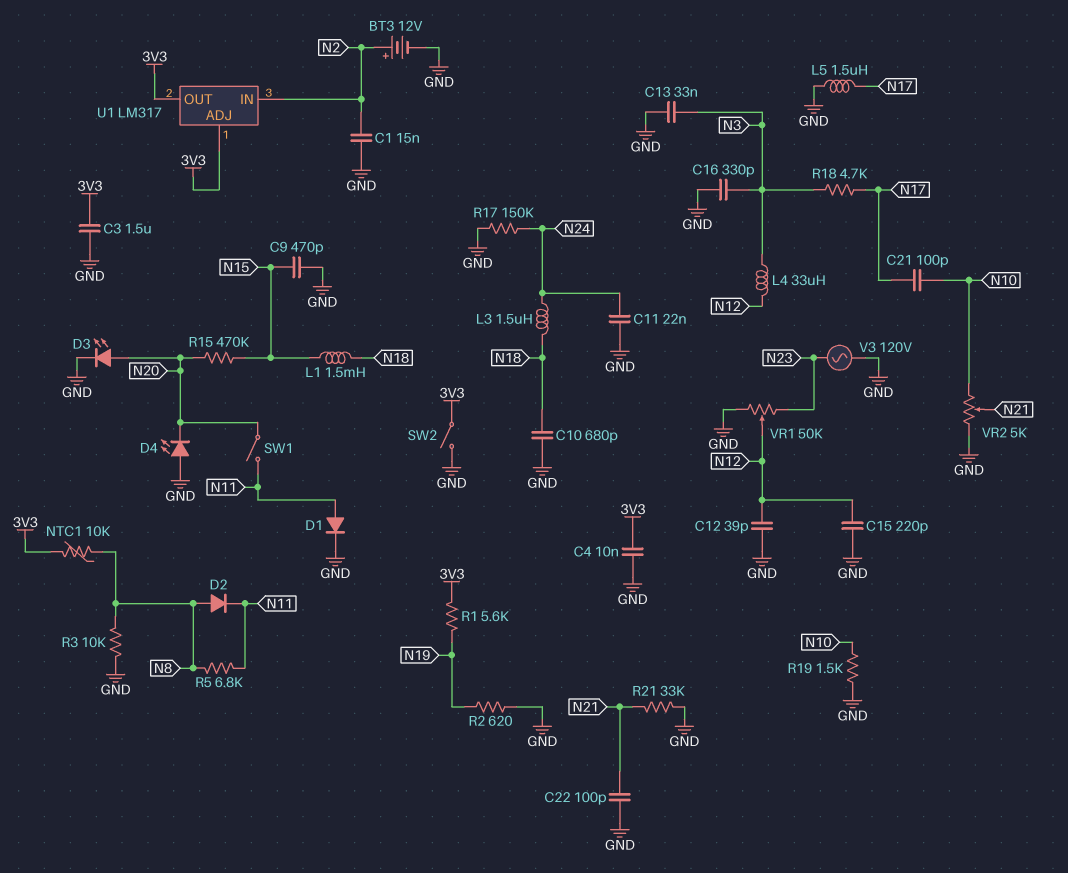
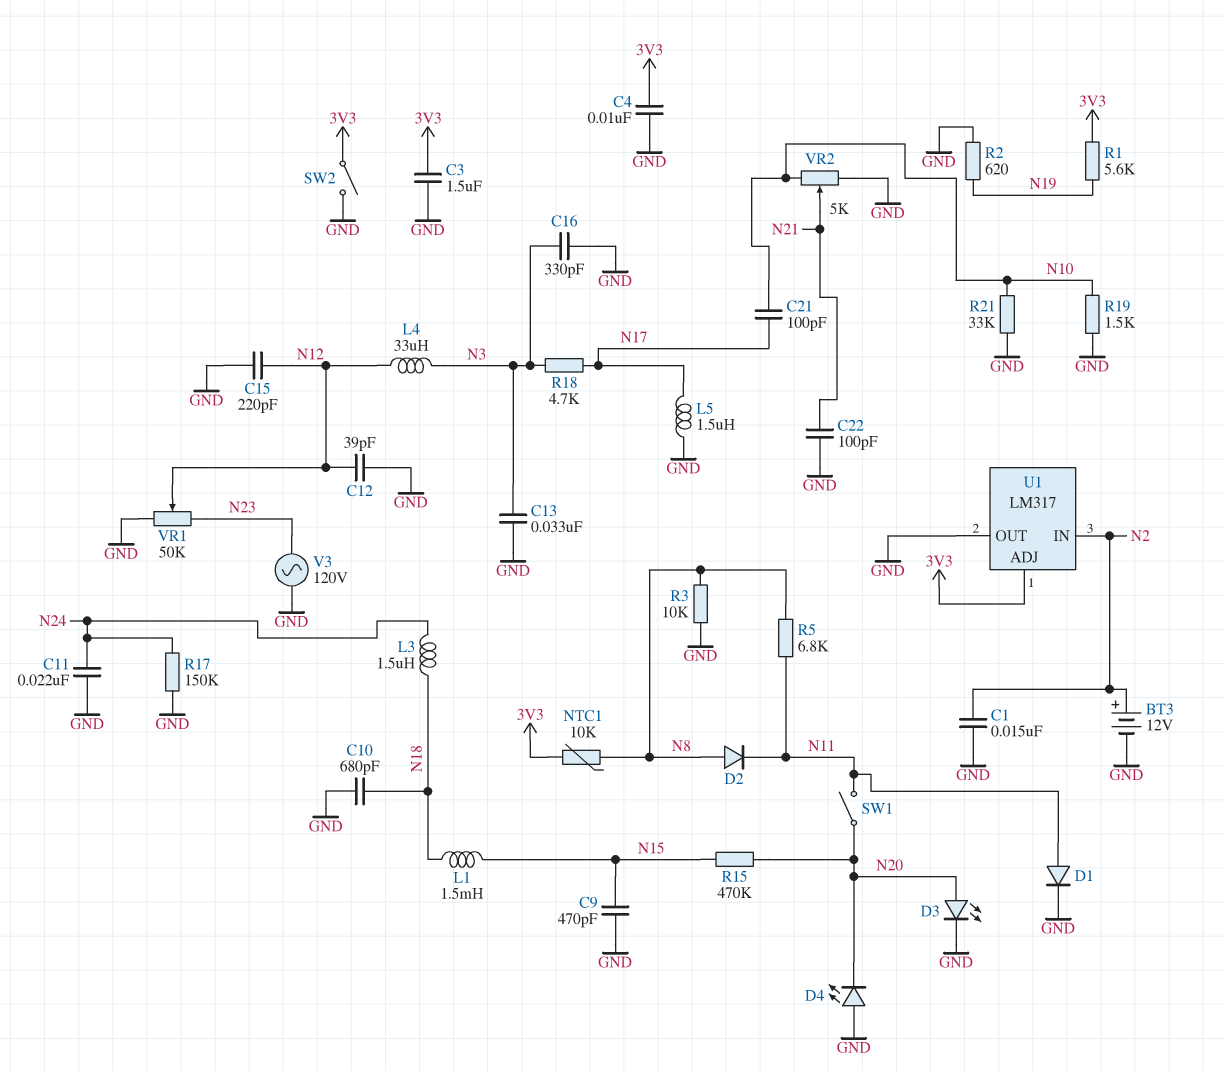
R21: 33k (GND, N21) -> 33k (GND, N10)
U1 pin OUT: 3V3 -> GND

